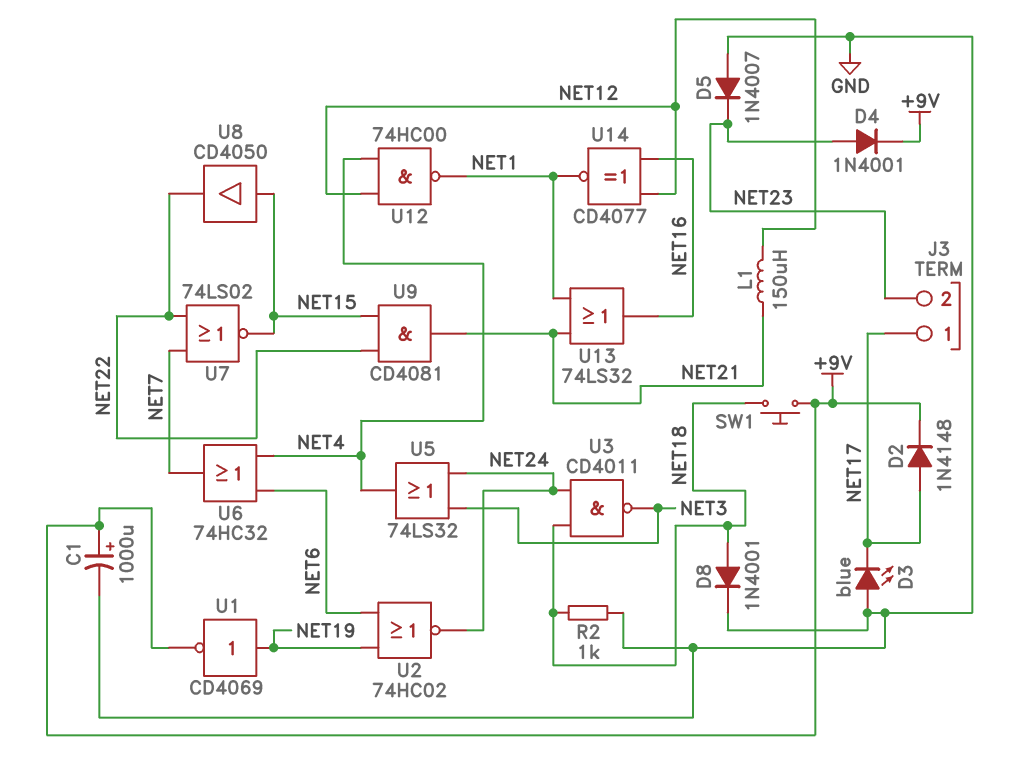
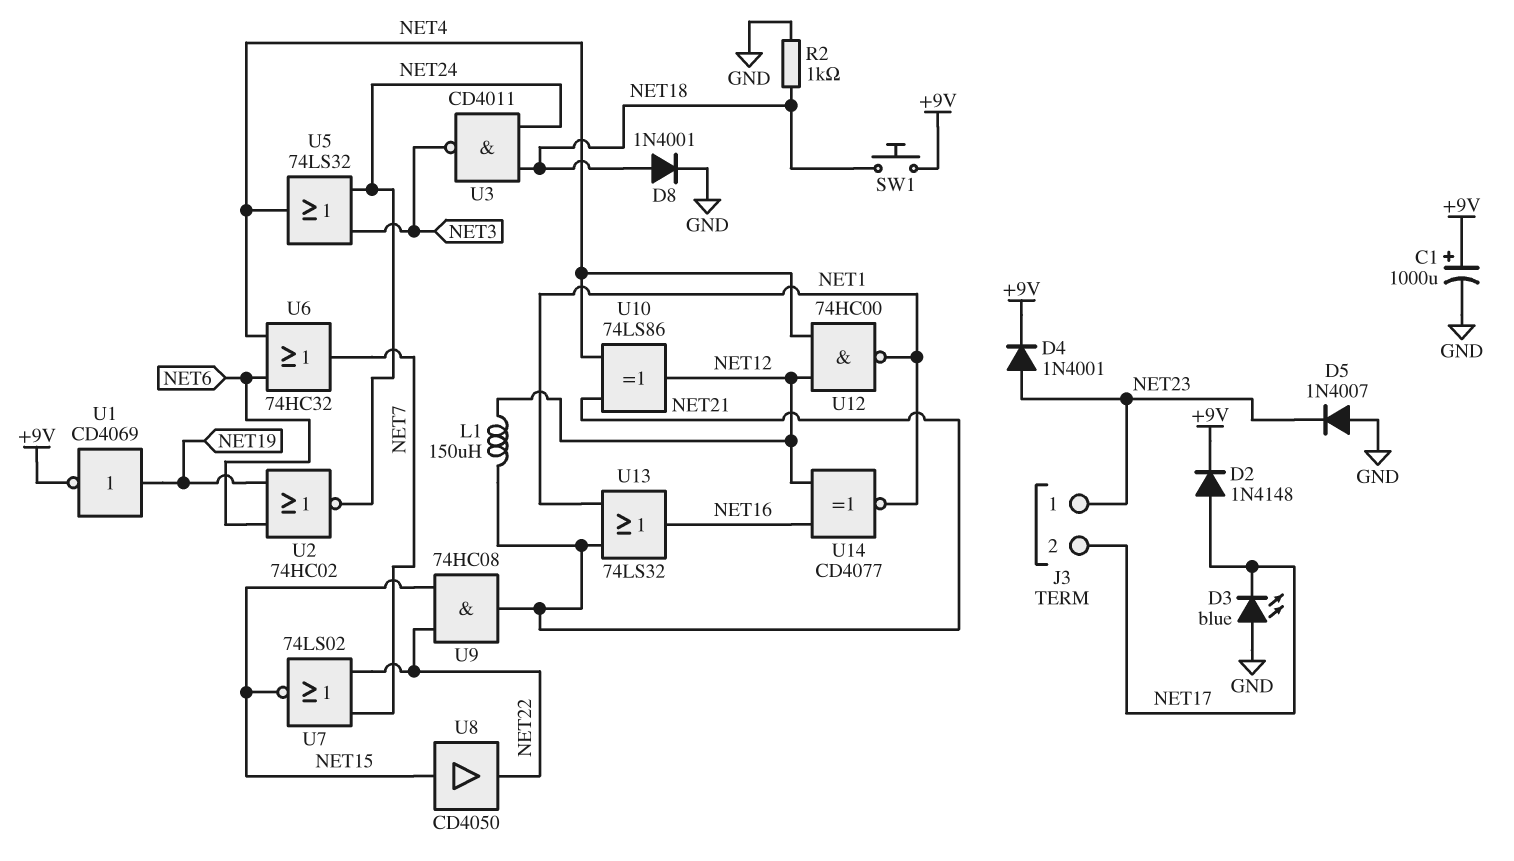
J3 pin 1: NET17 -> NET23
J3 pin 2: NET23 -> NET17
U9: AND CD4081 (in NET15, in NET22, out NET21) -> AND 74HC08 (in NET15, in NET22, out NET21)
U10: none -> XOR 74LS86 (in NET4, in NET21, out NET12)

